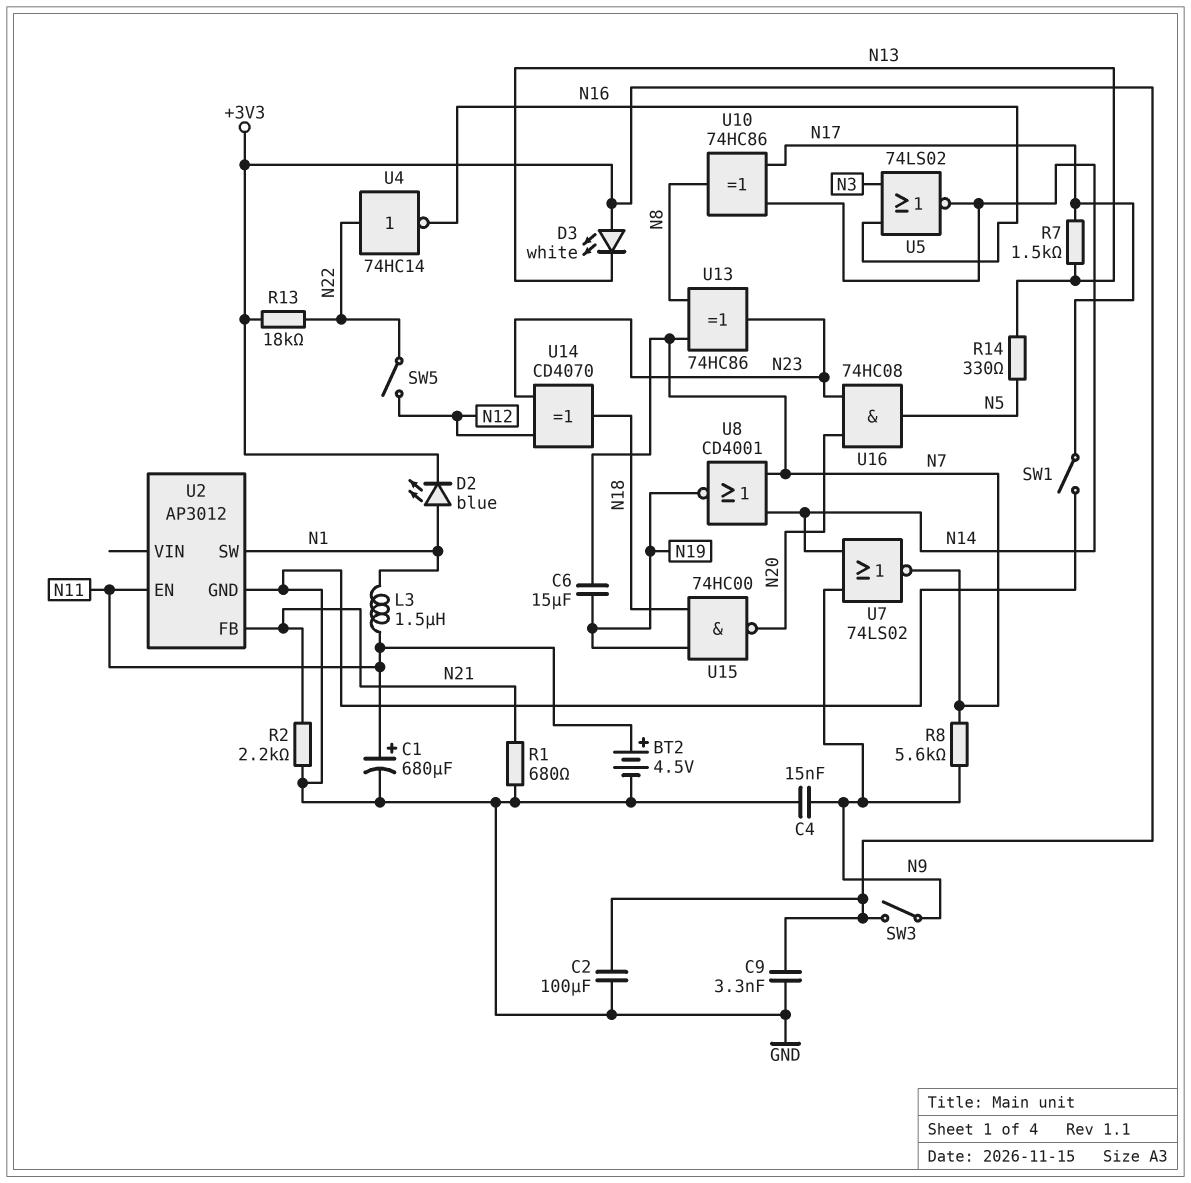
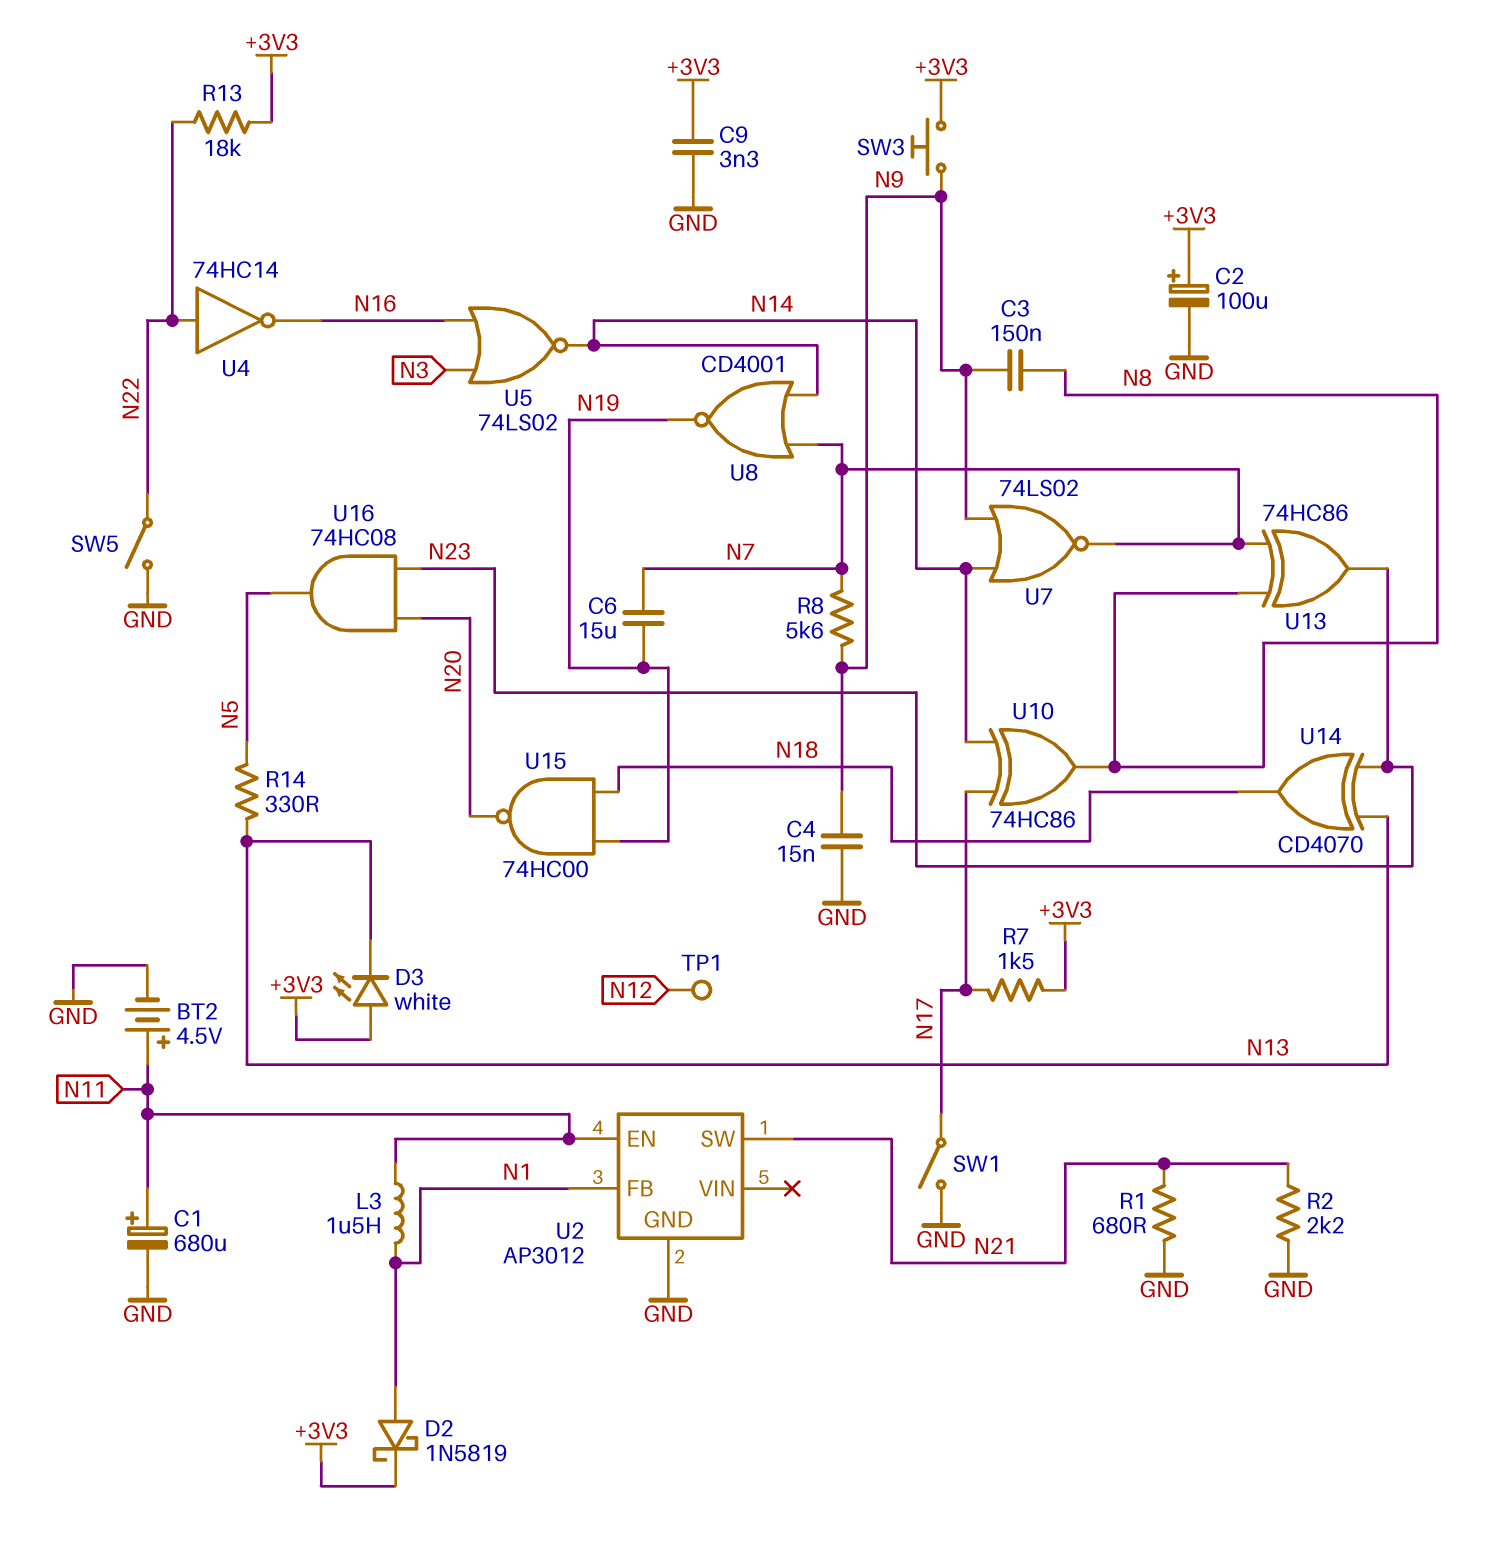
C2: 100uF (+3V3, GND) -> 100uF (plus +3V3, minus GND)
C3: none -> 150nF (N8, N9)
D2: LED blue (A N1, K +3V3) -> schottky 1N5819 (A N1, K +3V3)
R7: 1.5k (N13, N17) -> 1.5k (+3V3, N17)
SW3: switch (+3V3, N9) -> button (+3V3, N9)
SW5: switch (N12, N22) -> switch (GND, N22)
TP1: none -> test point (N12)
U2 pin FB: N21 -> N1
U2 pin SW: N1 -> N21
U14: XOR CD4070 (in N12, in N23, out N18) -> XOR CD4070 (in N13, in N23, out N18)

